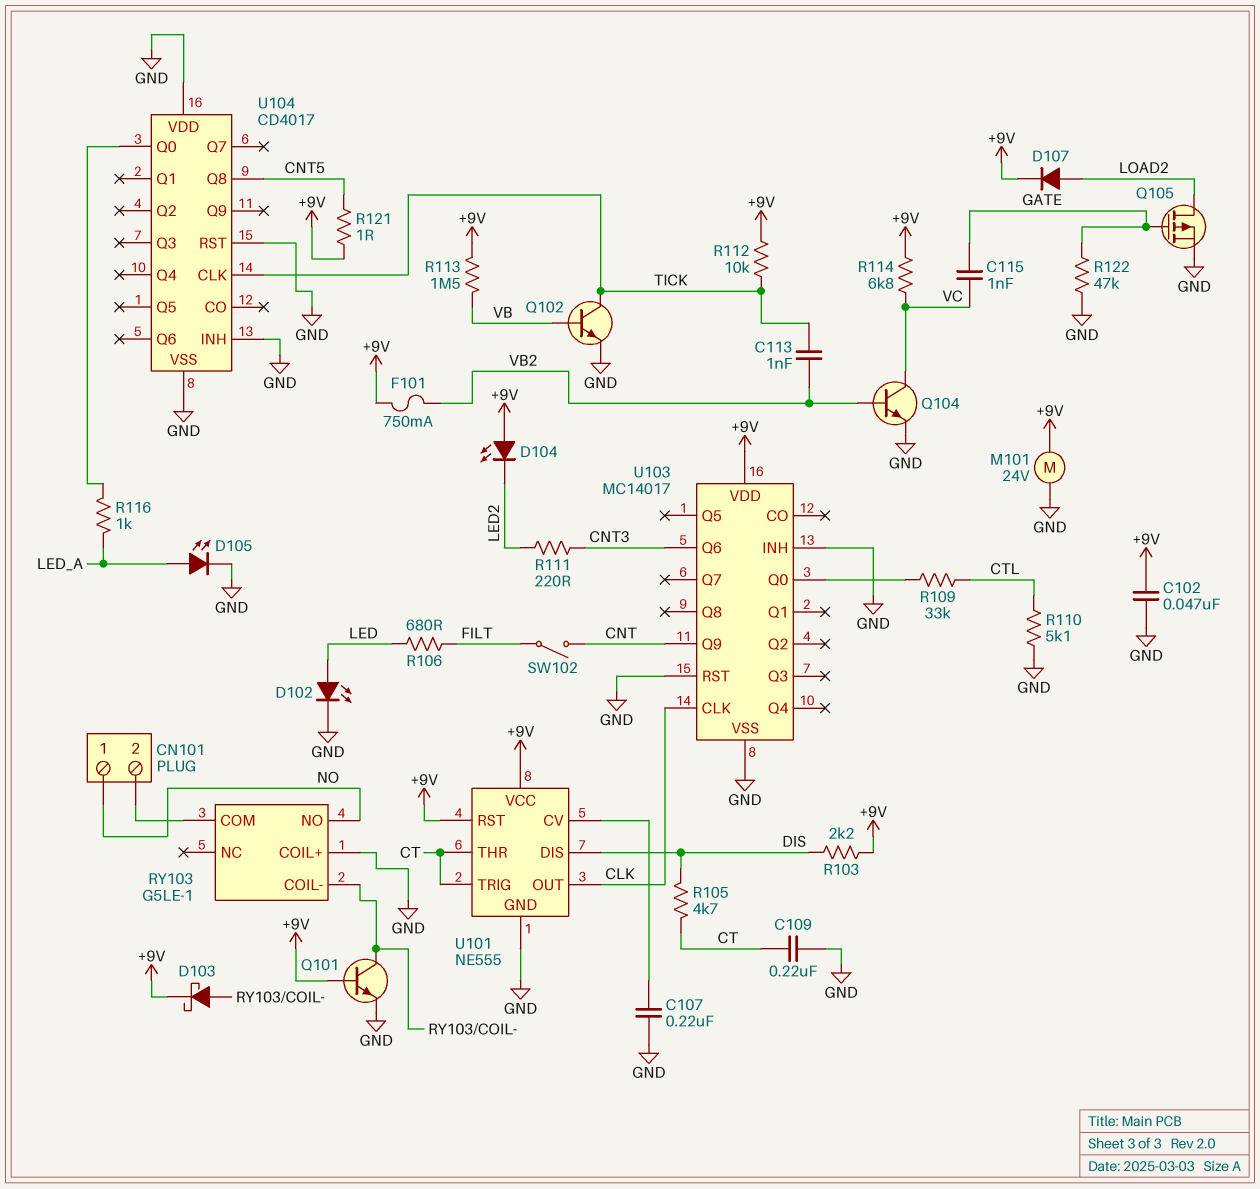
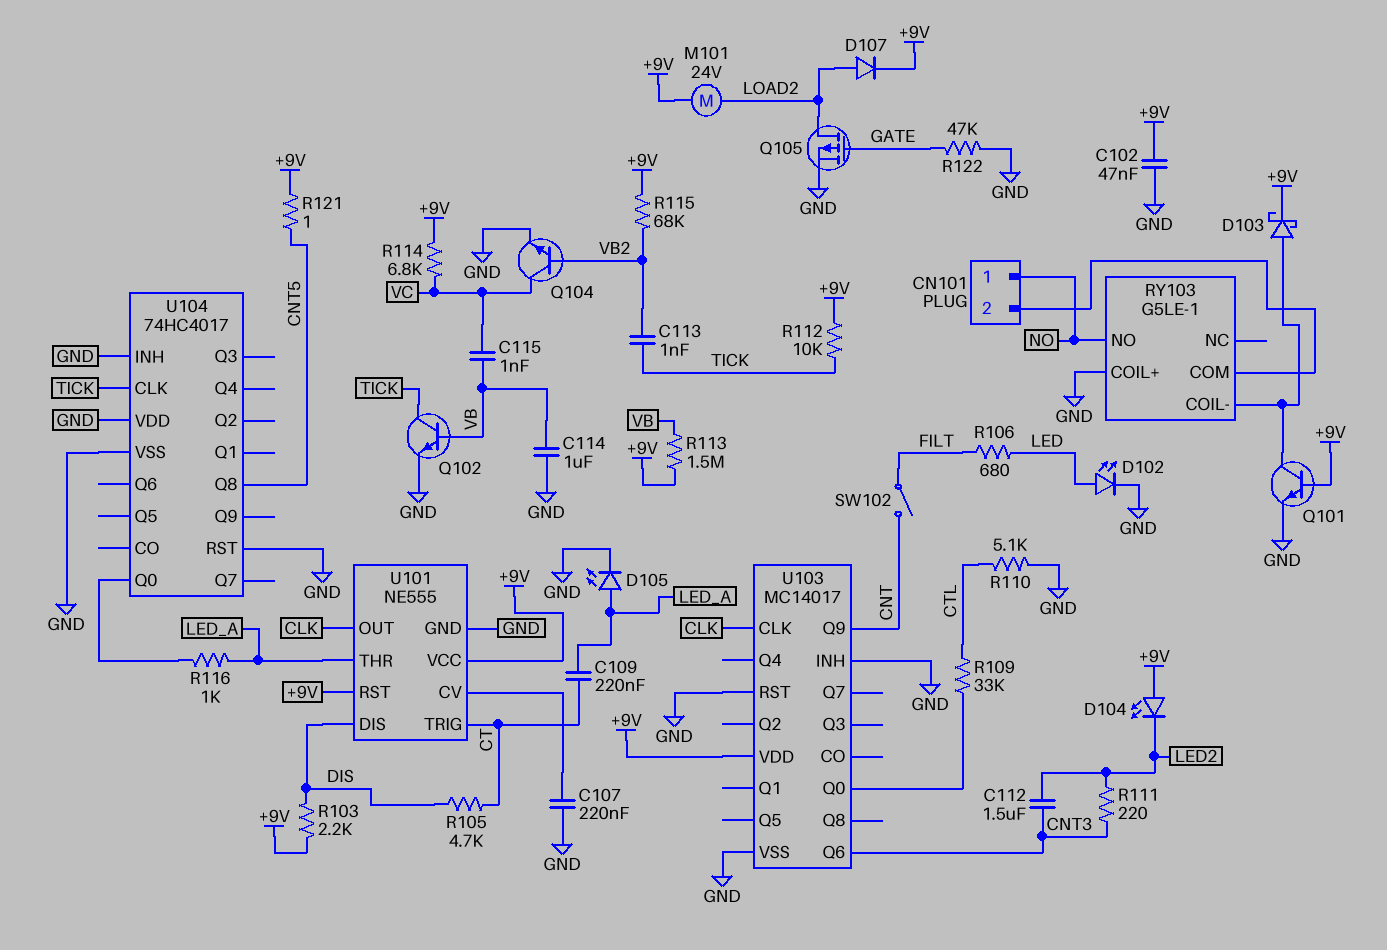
C109: 220nF (CT, GND) -> 220nF (CT, LED_A)
C112: none -> 1.5uF (CNT3, LED2)
C114: none -> 1uF (GND, VB)
C115: 1nF (GATE, VC) -> 1nF (VB, VC)
F101: 750mA (+9V, VB2) -> none
M101: motor 24V (+9V, GND) -> motor 24V (+9V, LOAD2)
R115: none -> 68k (+9V, VB2)
U101 pin THR: CT -> LED_A
U104: CD4017 -> 74HC4017

